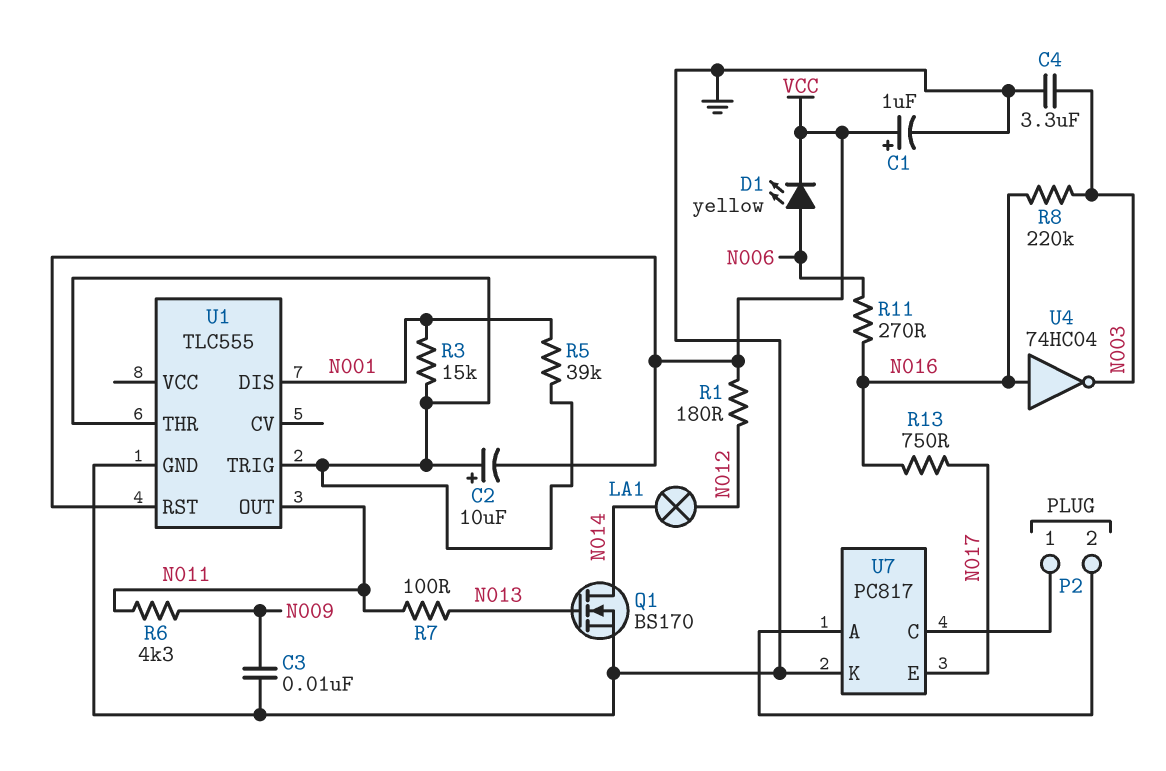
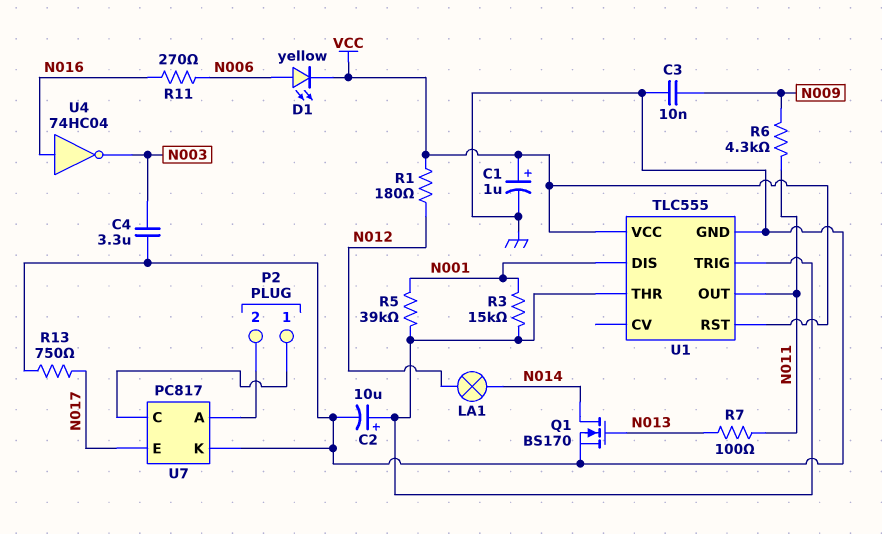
C2: 10uF (plus U1/THR, minus VCC) -> 10uF (plus U1/THR, minus GND)
R8: 220k (N003, N016) -> none
R13: 750 (N016, N017) -> 750 (GND, N017)
U1 pin VCC: none -> VCC

